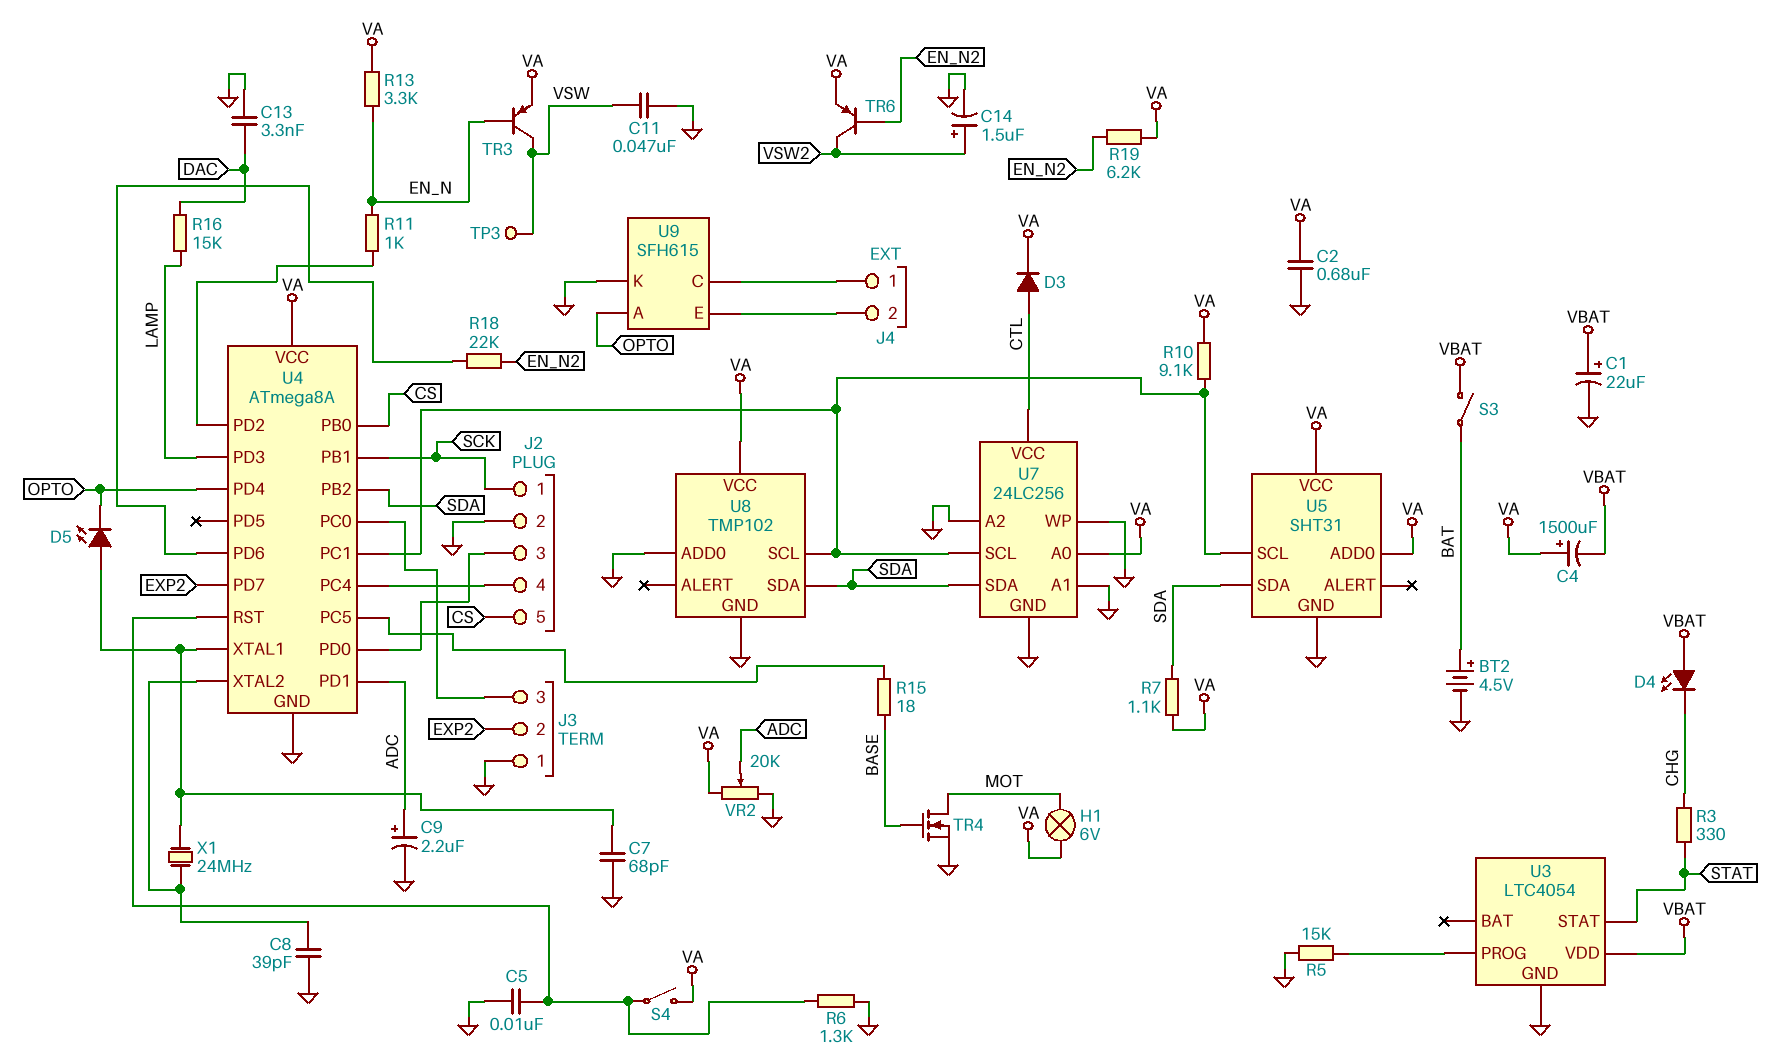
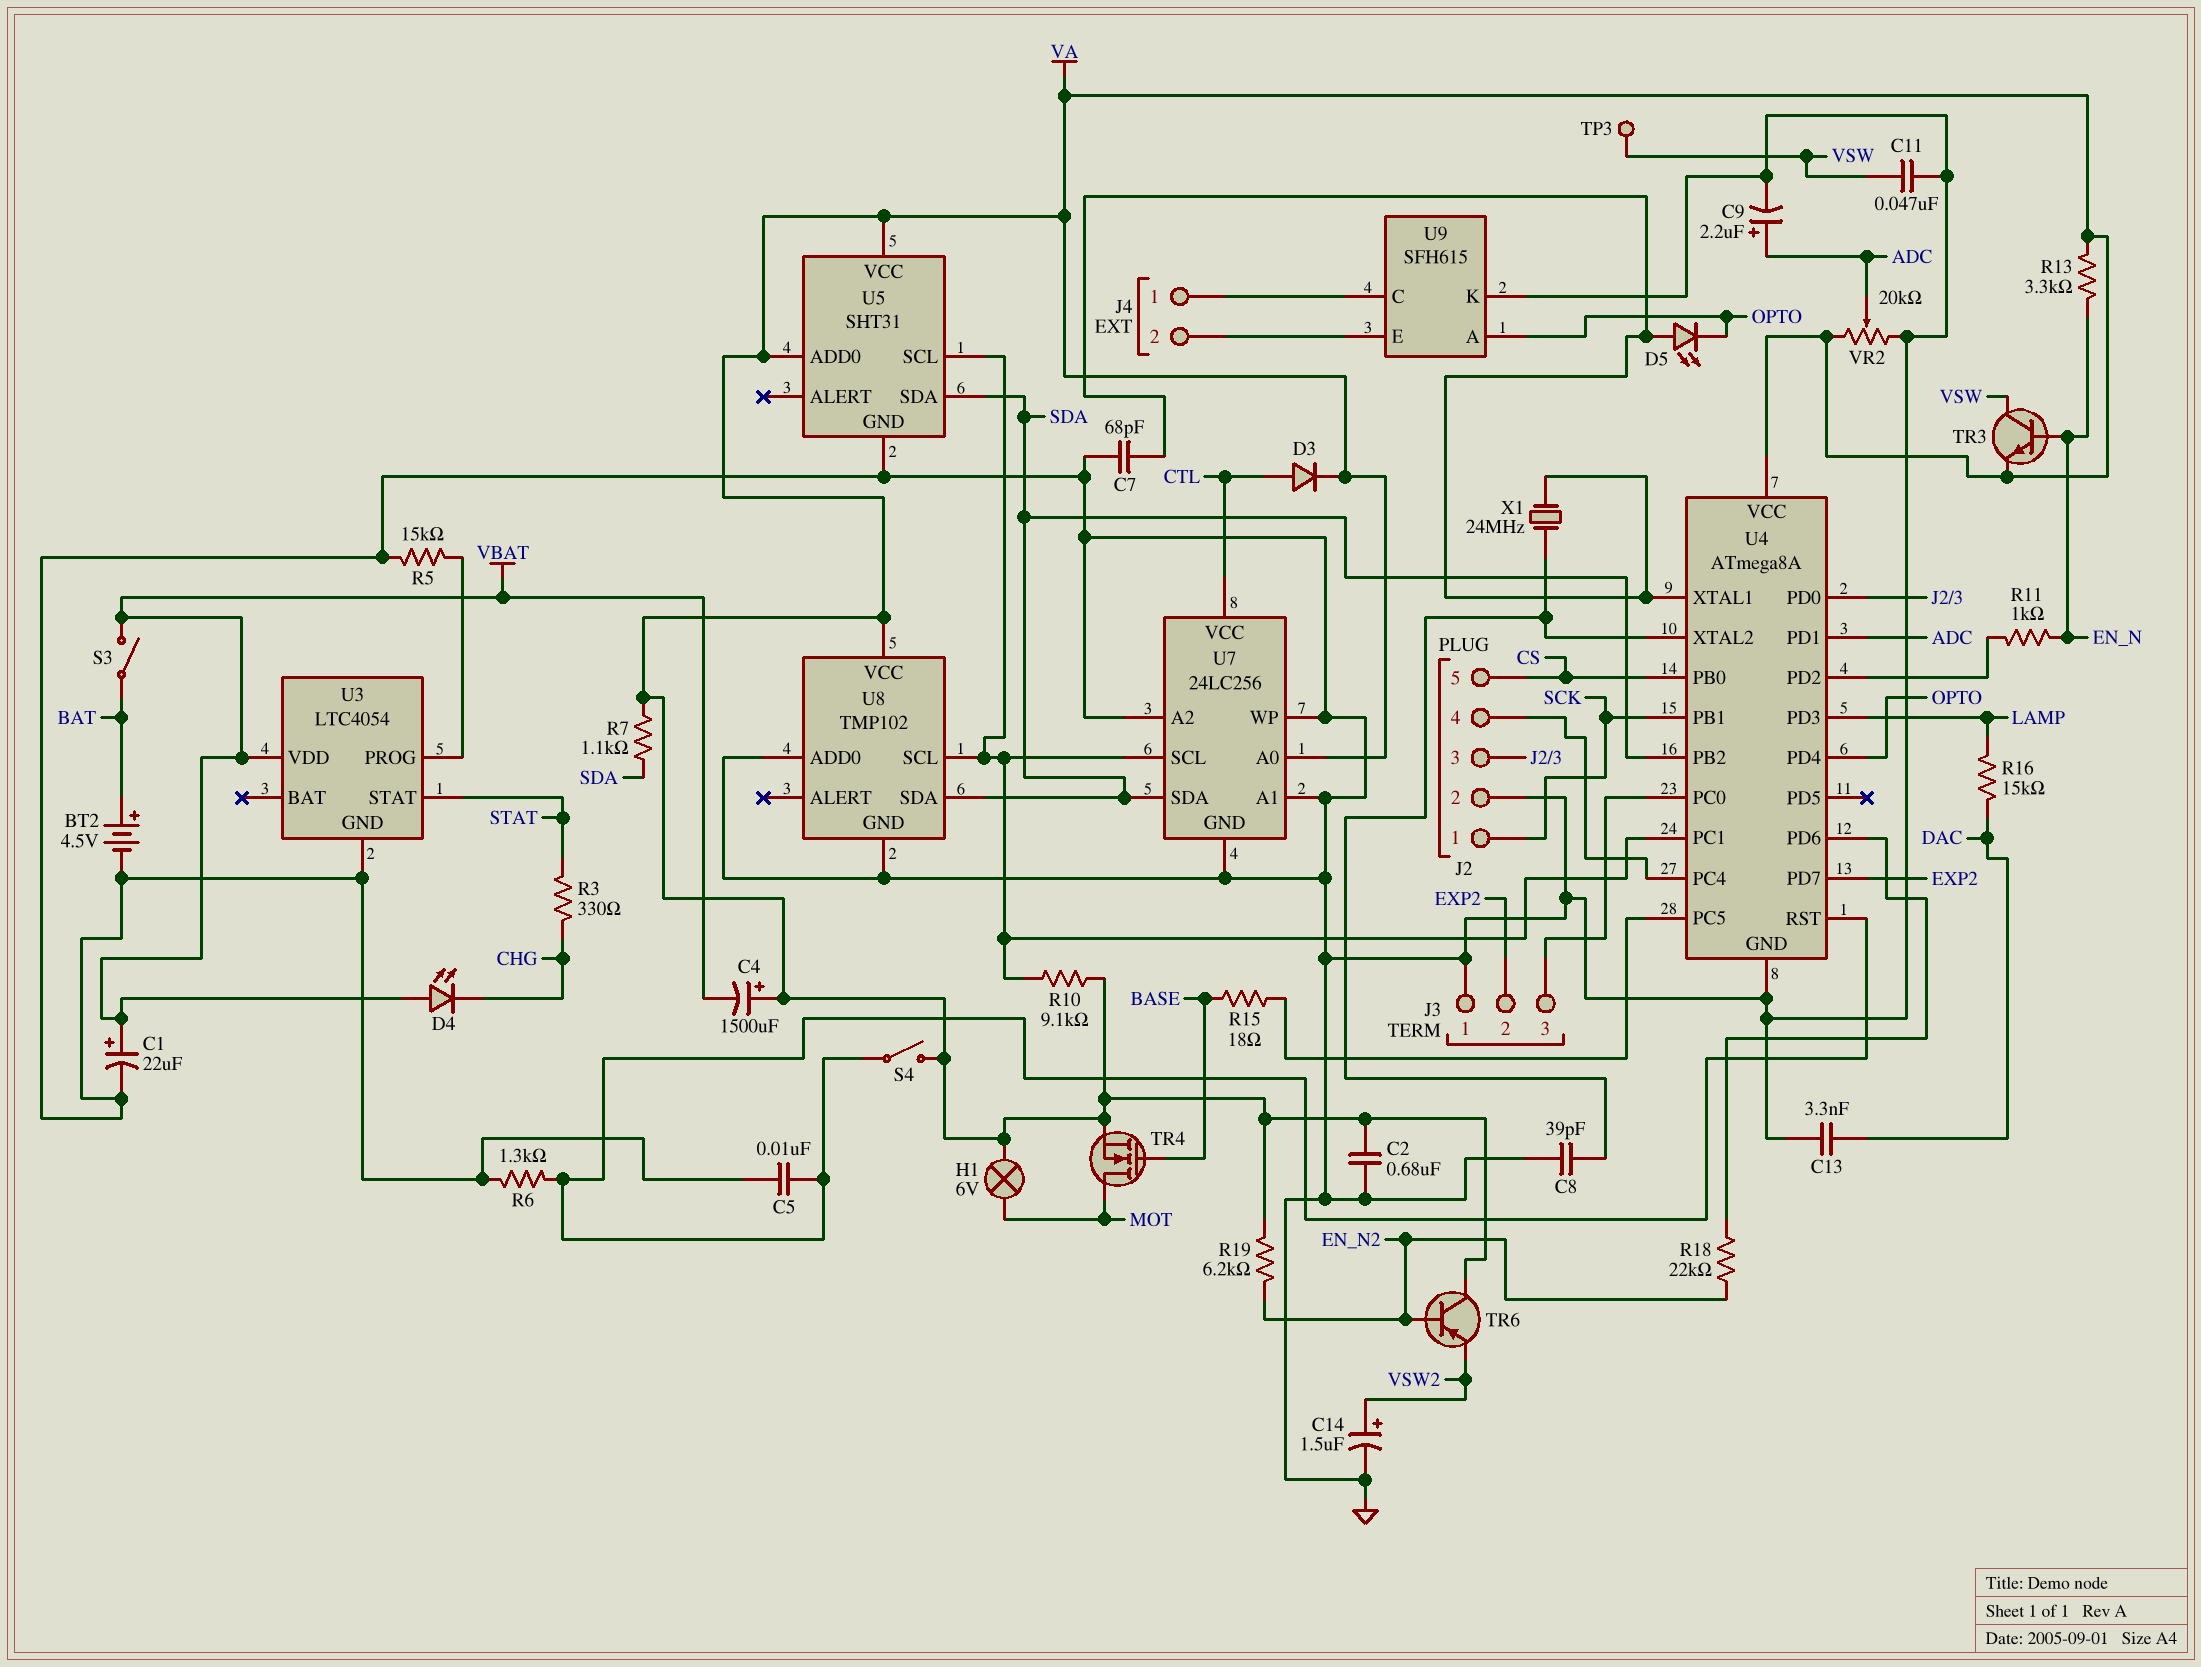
TR3: PNP (B EN_N, C VSW, E VA) -> NPN (B EN_N, C VSW, E VA)
TR4: NMOS (G BASE, D MOT, S GND) -> NMOS (G BASE, D MOT, S VA)
TR6: PNP (B EN_N2, C VSW2, E VA) -> PNP (B EN_N2, C VA, E VSW2)

